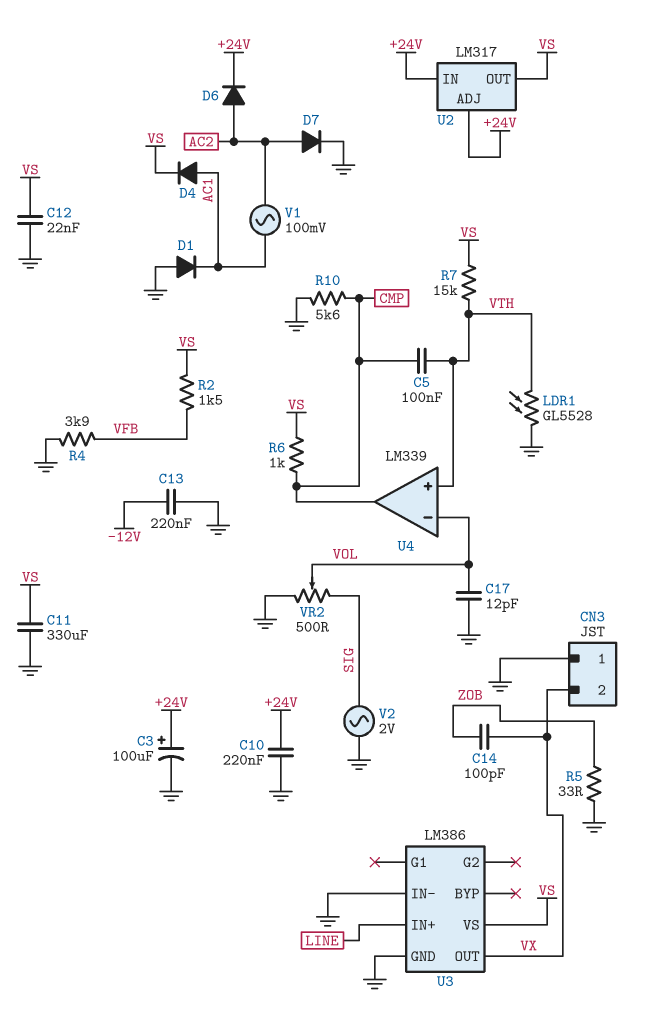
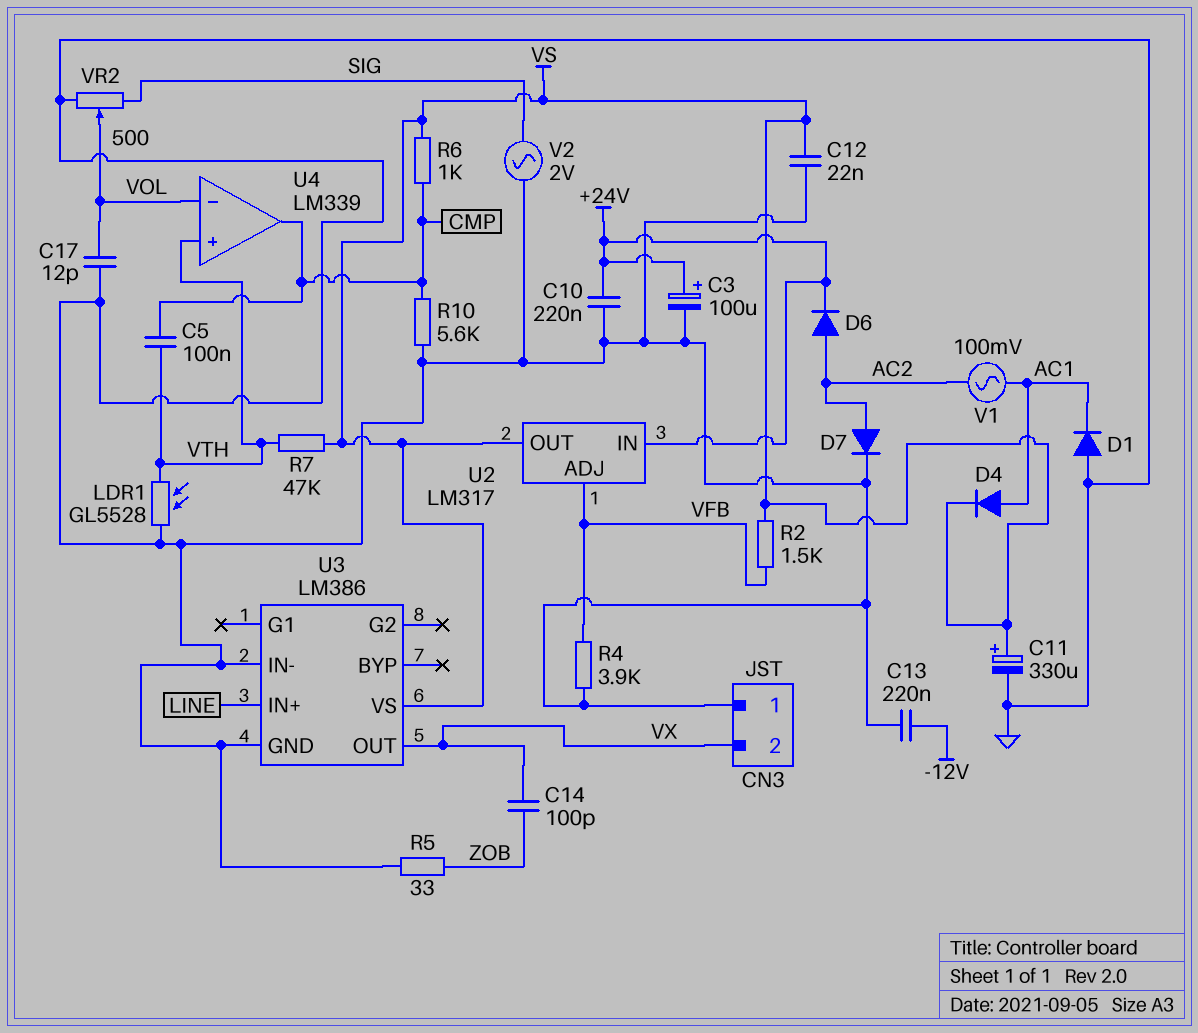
C11: 330uF (GND, VS) -> 330uF (plus VS, minus GND)
R7: 15k (VS, VTH) -> 47k (VS, VTH)
U2 pin ADJ: +24V -> VFB

